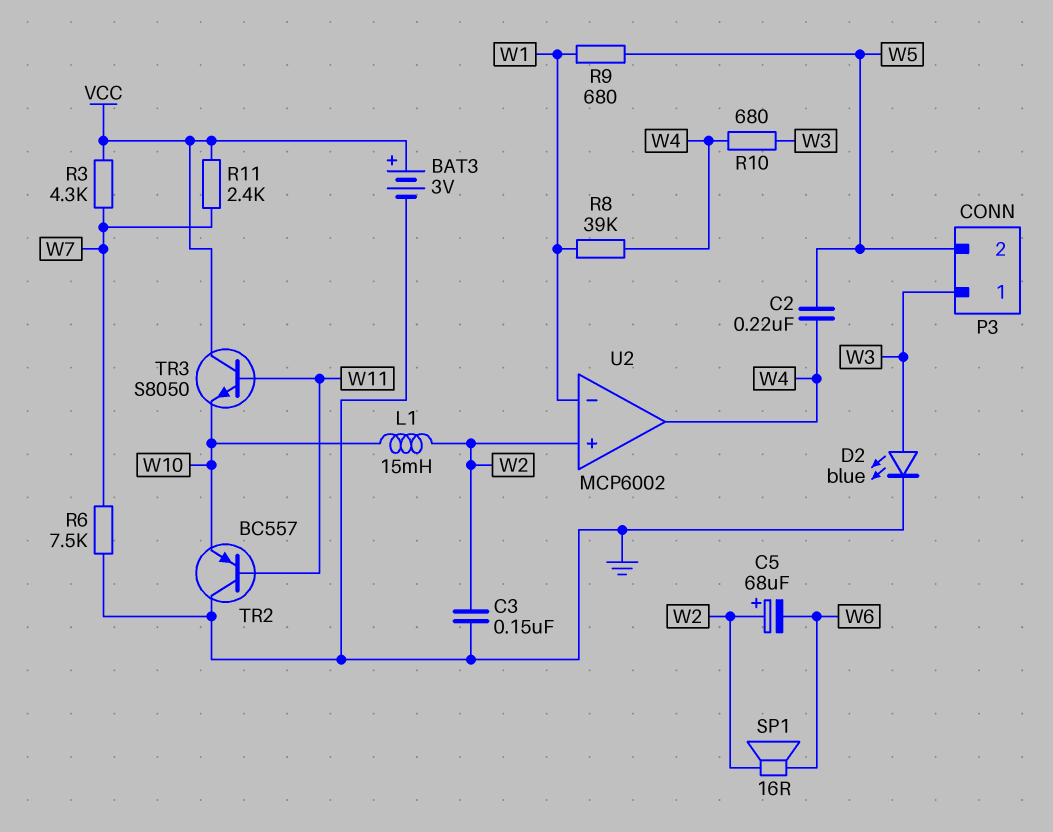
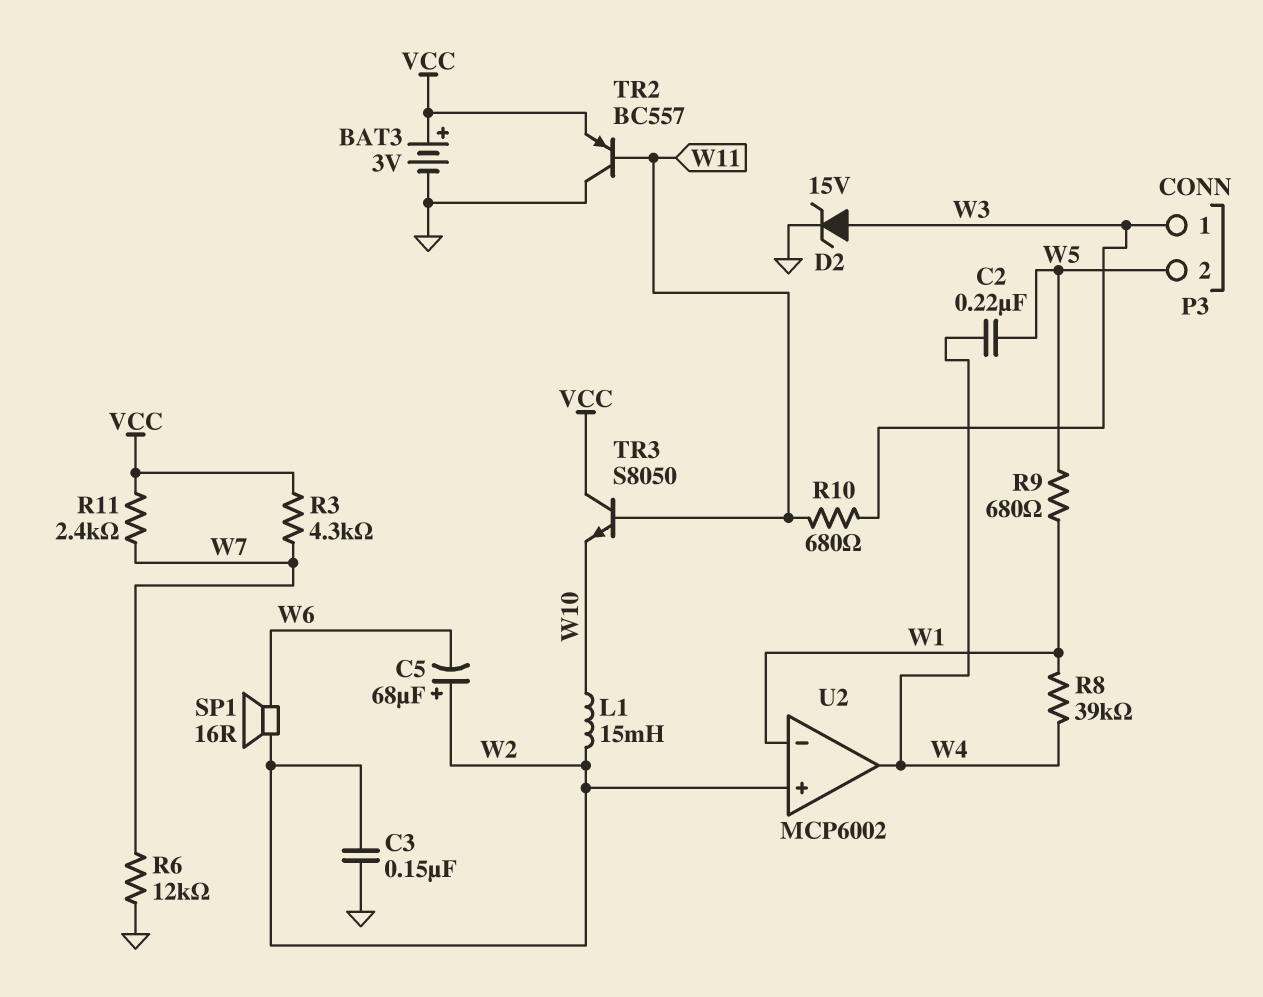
D2: LED blue (A W3, K GND) -> zener 15V (A W3, K GND)
R6: 7.5k (GND, W7) -> 12k (GND, W7)
R10: 680 (W3, W4) -> 680 (W3, W11)
TR2: PNP BC557 (B W11, C GND, E W10) -> PNP BC557 (B W11, C GND, E VCC)

